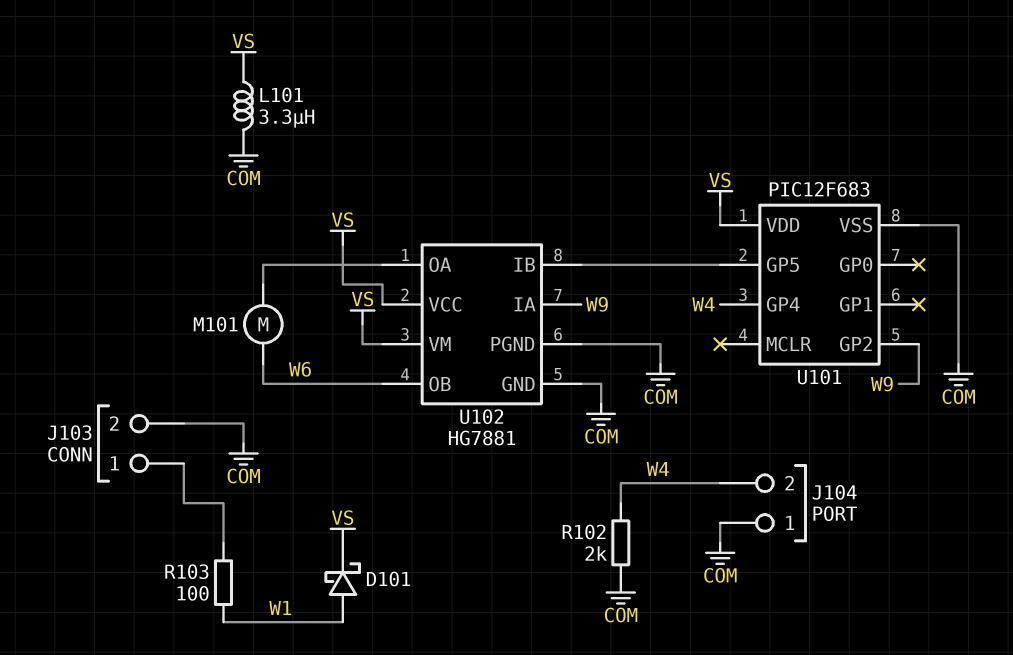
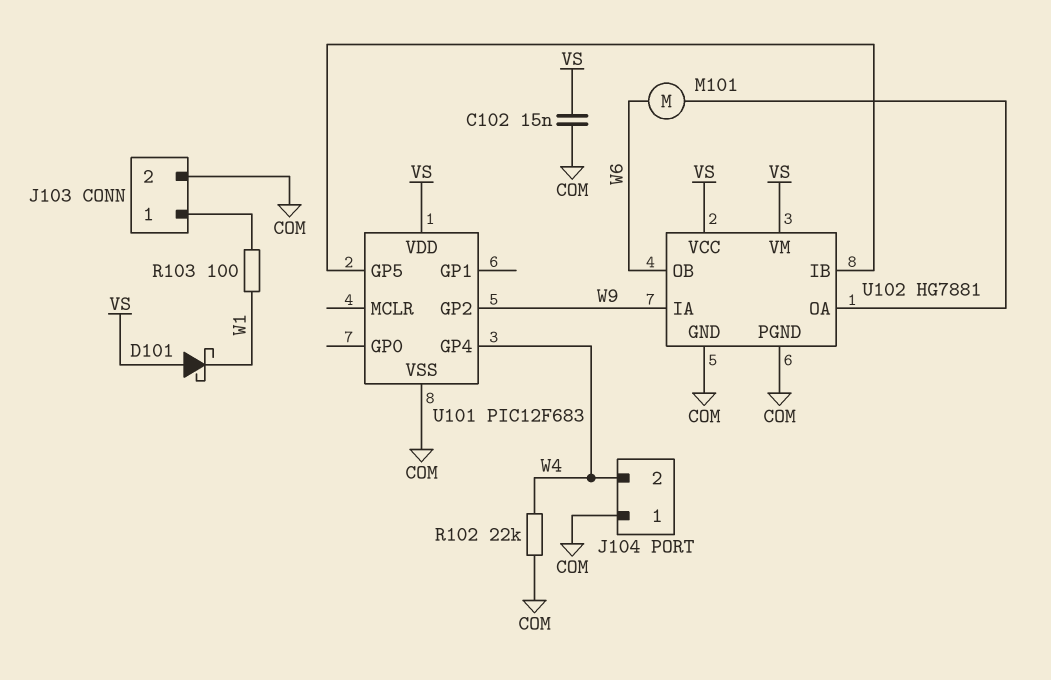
C102: none -> 15nF (COM, VS)
D101: schottky (A W1, K VS) -> schottky (A VS, K W1)
L101: 3.3uH (COM, VS) -> none
R102: 2k (COM, W4) -> 22k (COM, W4)

